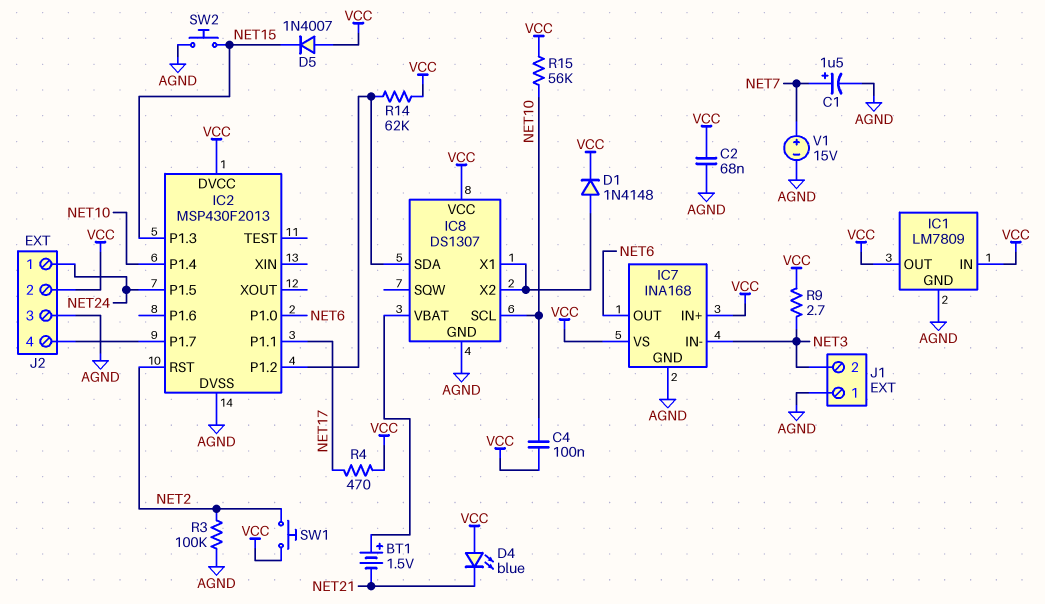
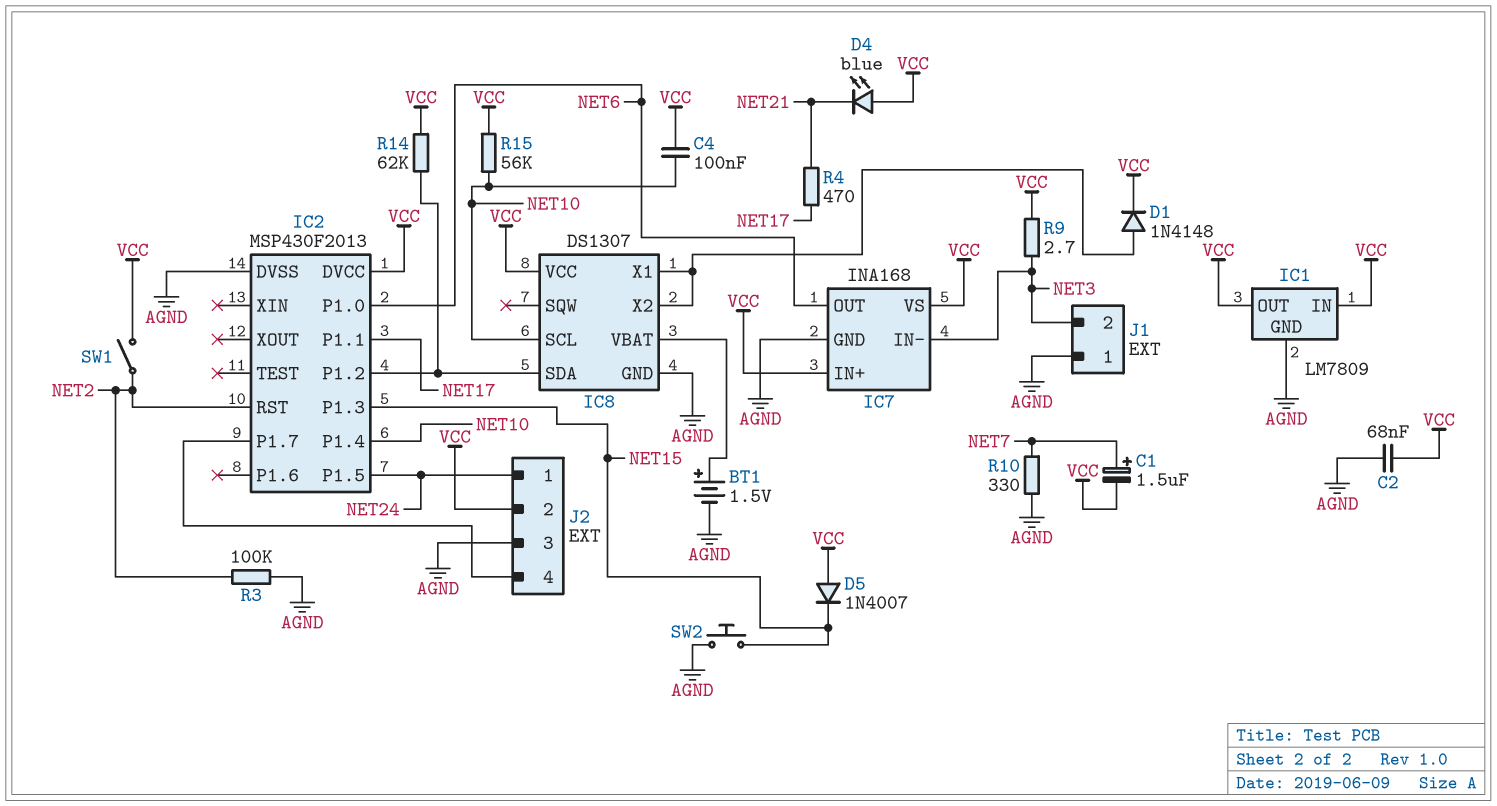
BT1: 1.5V (plus IC8/VBAT, minus NET21) -> 1.5V (plus IC8/VBAT, minus AGND)
C1: 1.5uF (plus NET7, minus AGND) -> 1.5uF (plus NET7, minus VCC)
R4: 470 (NET17, VCC) -> 470 (NET17, NET21)
R10: none -> 330 (AGND, NET7)
SW1: button (NET2, VCC) -> switch (NET2, VCC)
V1: 15V (plus NET7, minus AGND) -> none

